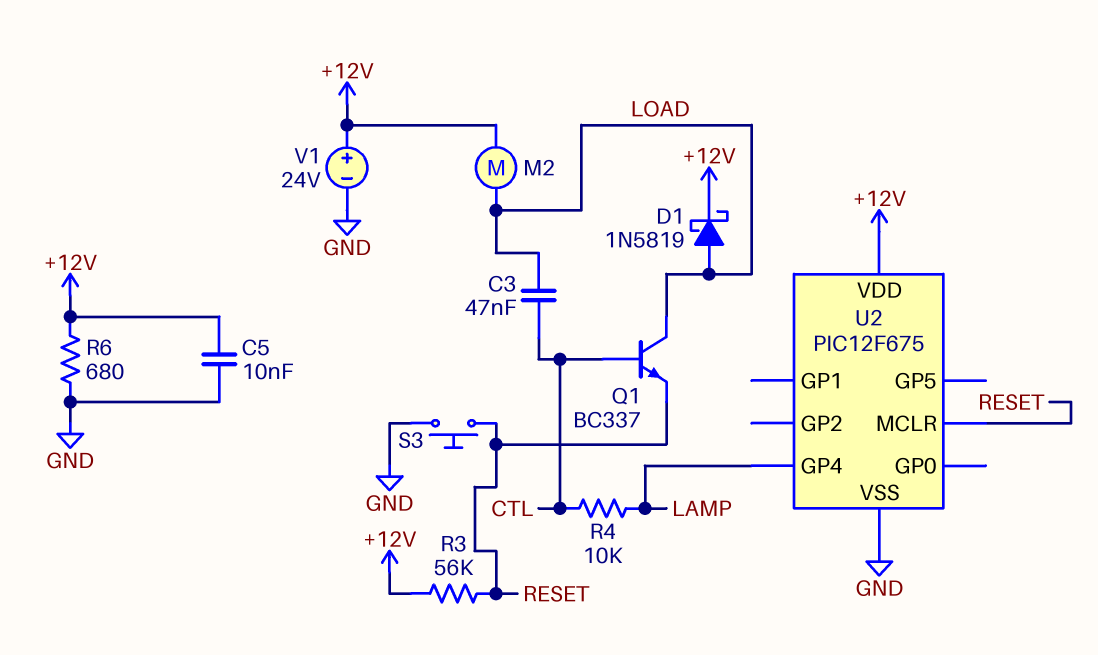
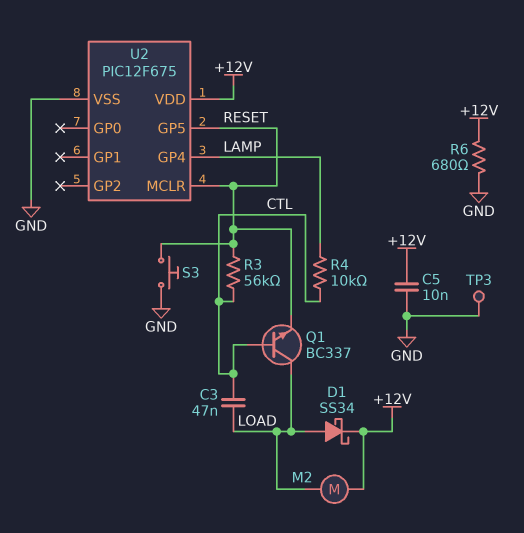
D1: schottky 1N5819 (A LOAD, K +12V) -> schottky SS34 (A LOAD, K +12V)
R3: 56k (+12V, RESET) -> 56k (CTL, RESET)
TP3: none -> test point (GND)
U2 pin GP5: none -> RESET
V1: 24V (plus +12V, minus GND) -> none

